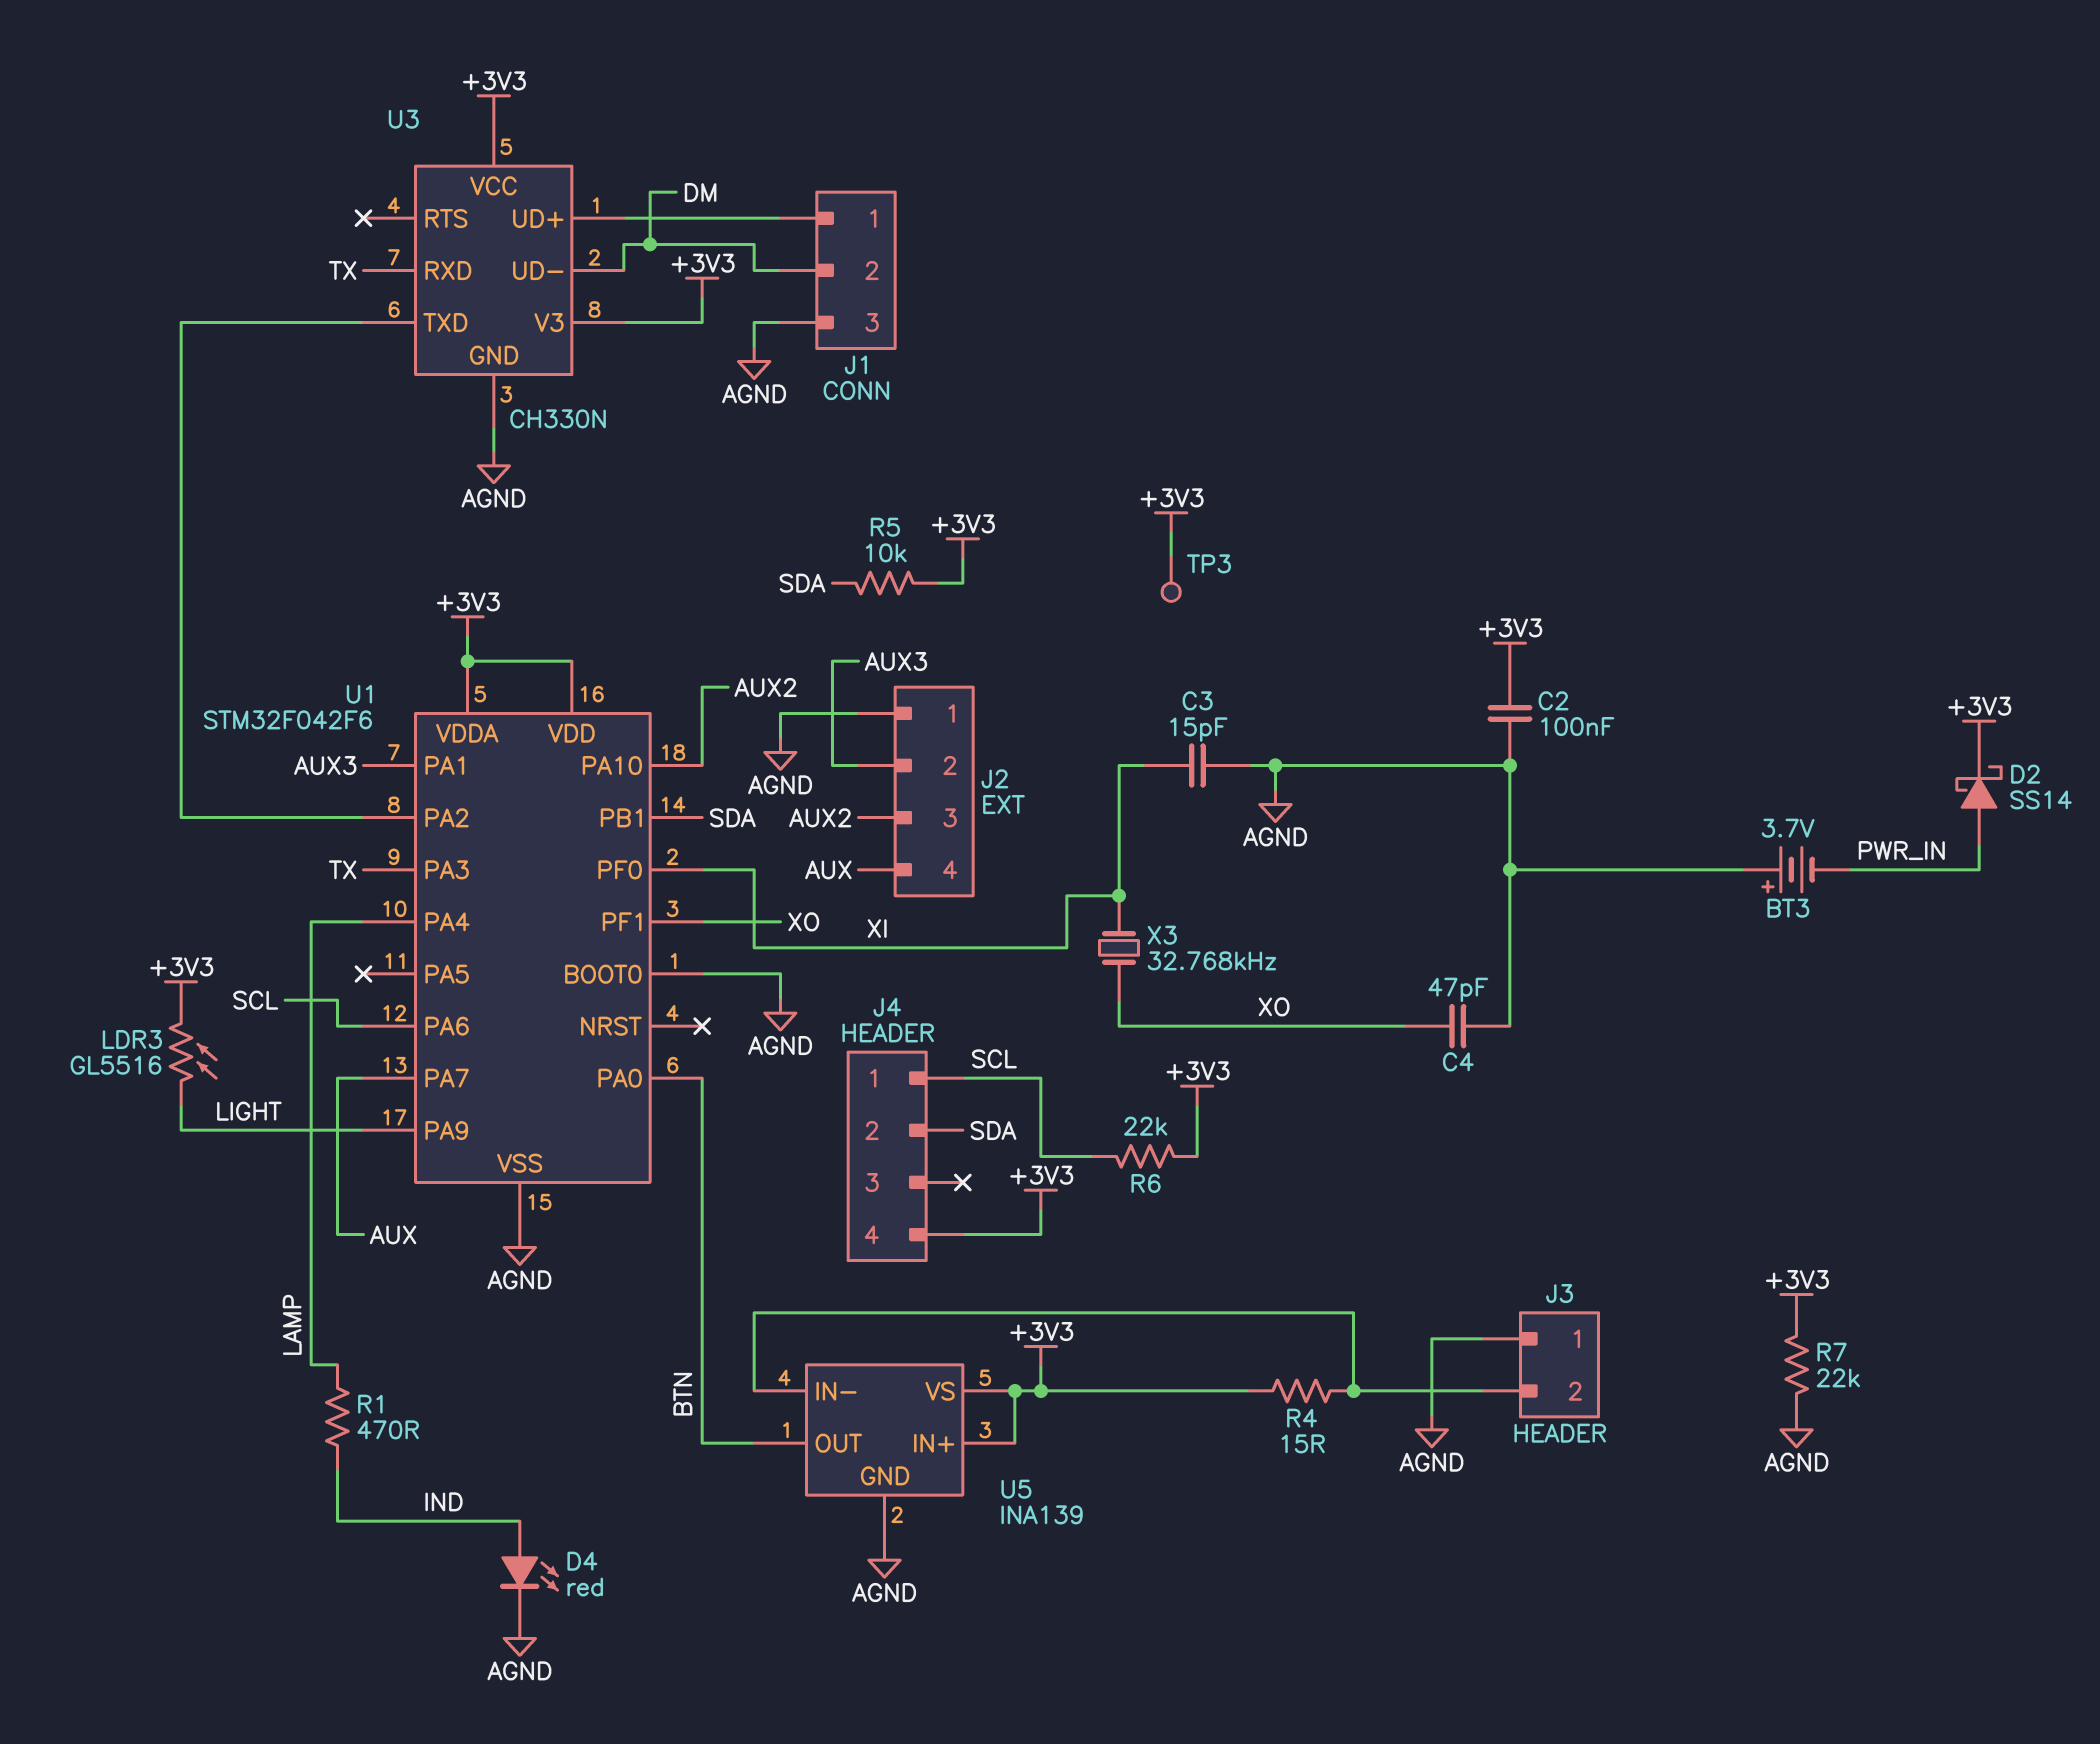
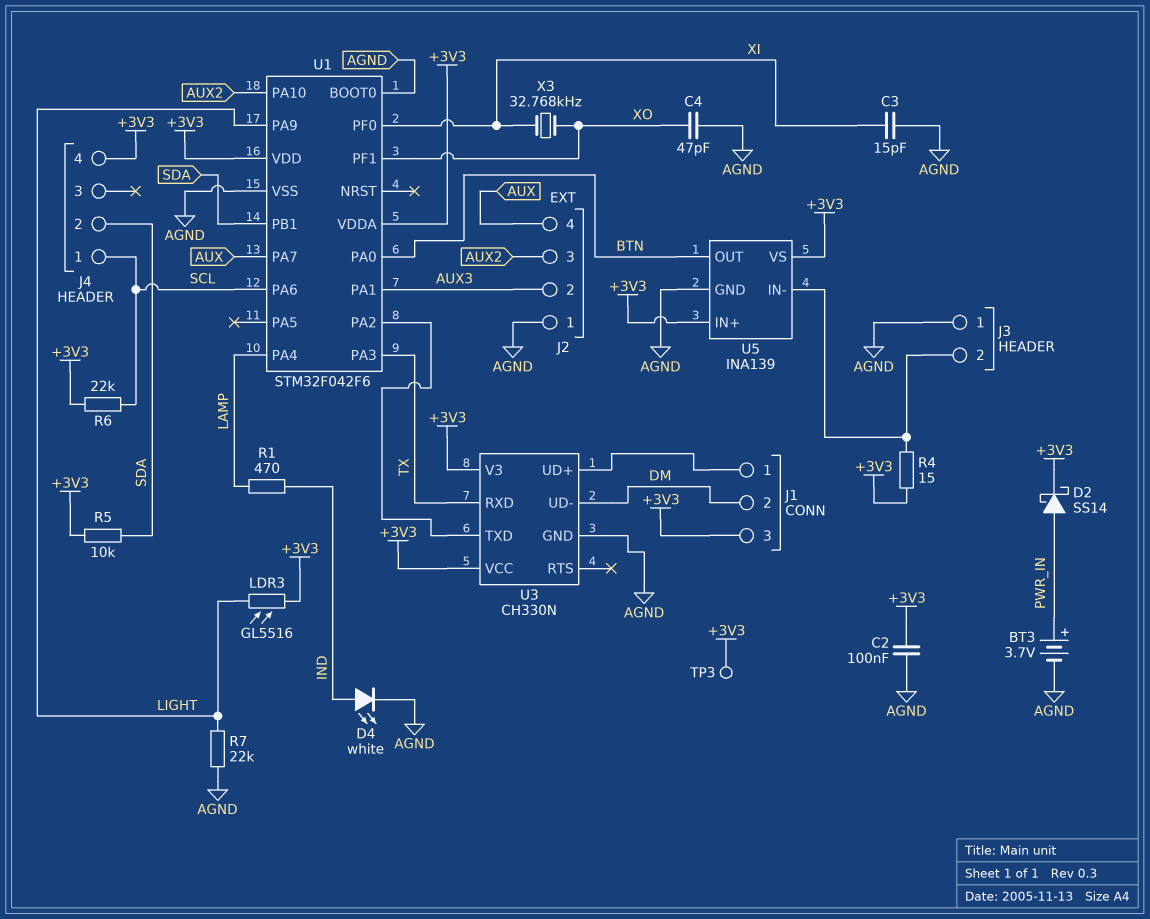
BT3: 3.7V (plus AGND, minus PWR_IN) -> 3.7V (plus PWR_IN, minus AGND)
D4: LED red (A IND, K AGND) -> LED white (A IND, K AGND)
J1 pin 3: AGND -> +3V3
R7: 22k (+3V3, AGND) -> 22k (AGND, LIGHT)

